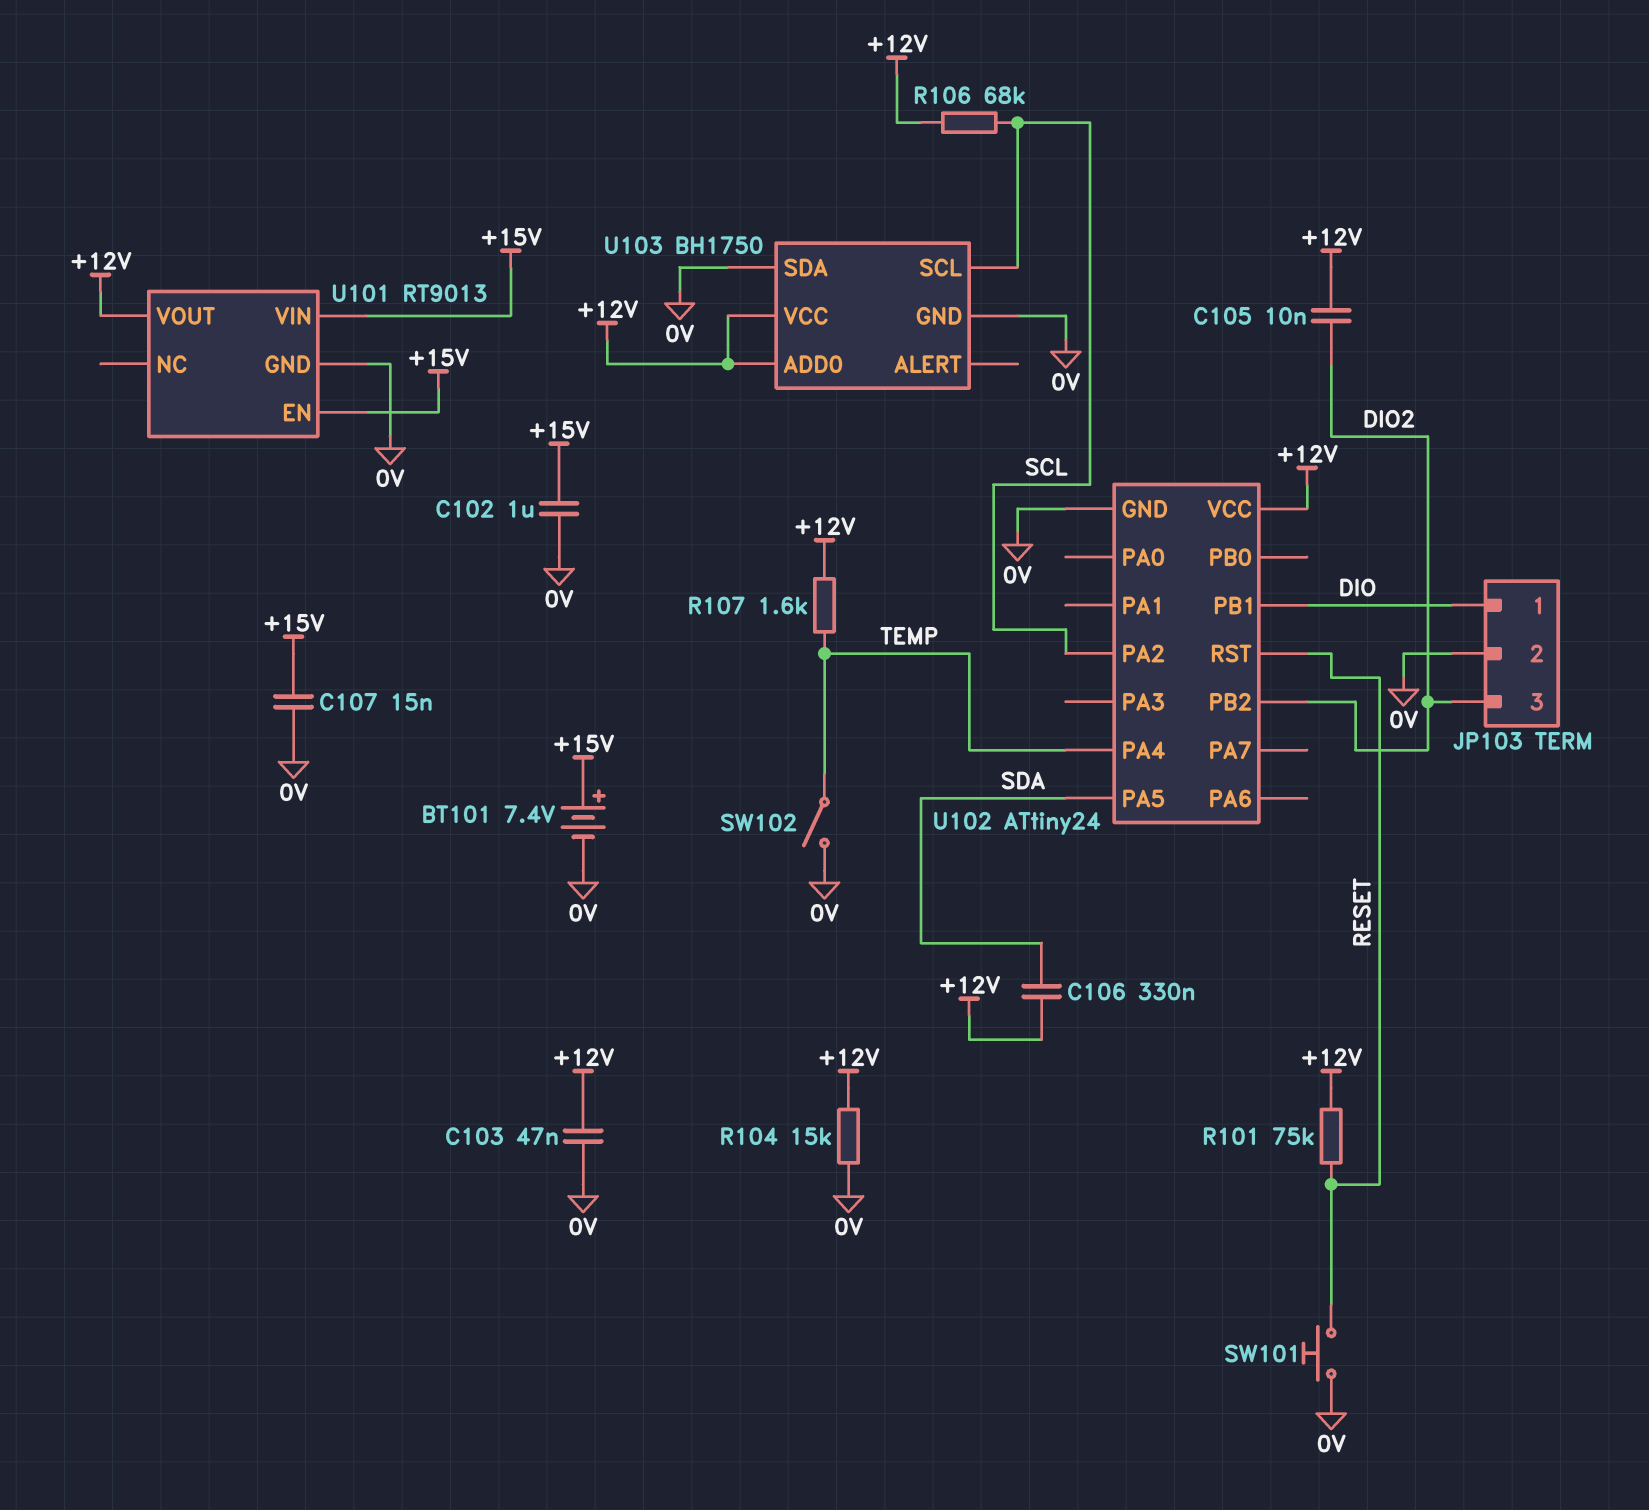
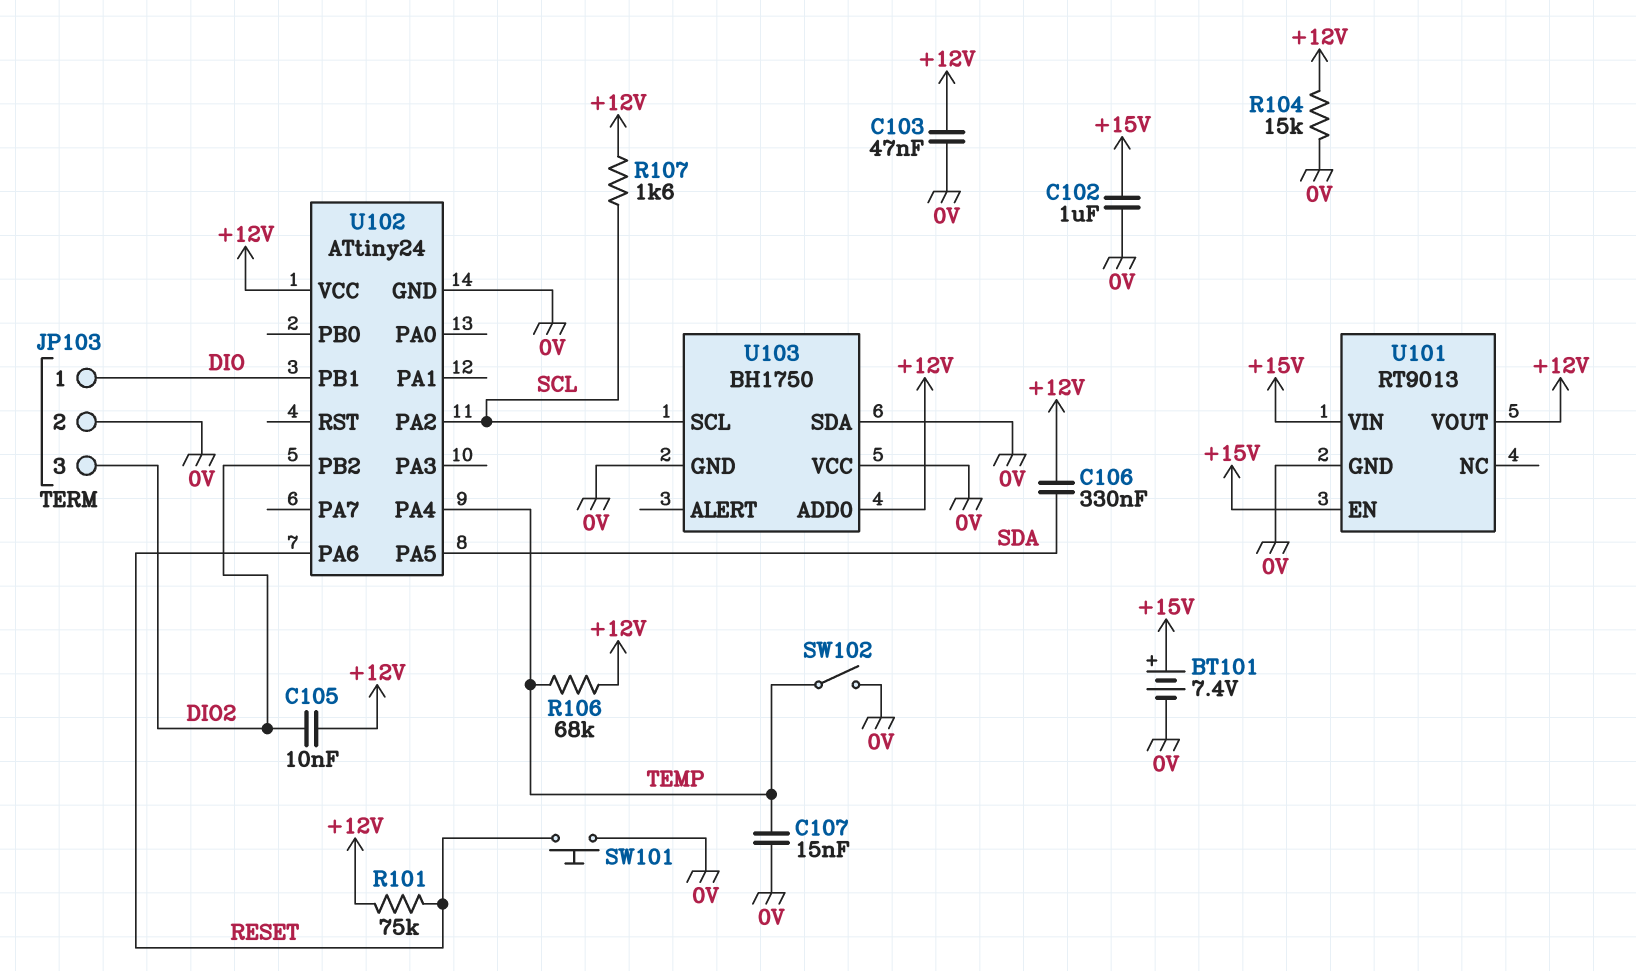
C107: 15nF (+15V, 0V) -> 15nF (0V, TEMP)
R106: 68k (+12V, SCL) -> 68k (+12V, TEMP)
R107: 1.6k (+12V, TEMP) -> 1.6k (+12V, SCL)
U102 pin PA6: none -> RESET
U102 pin RST: RESET -> none
U103 pin VCC: +12V -> 0V

